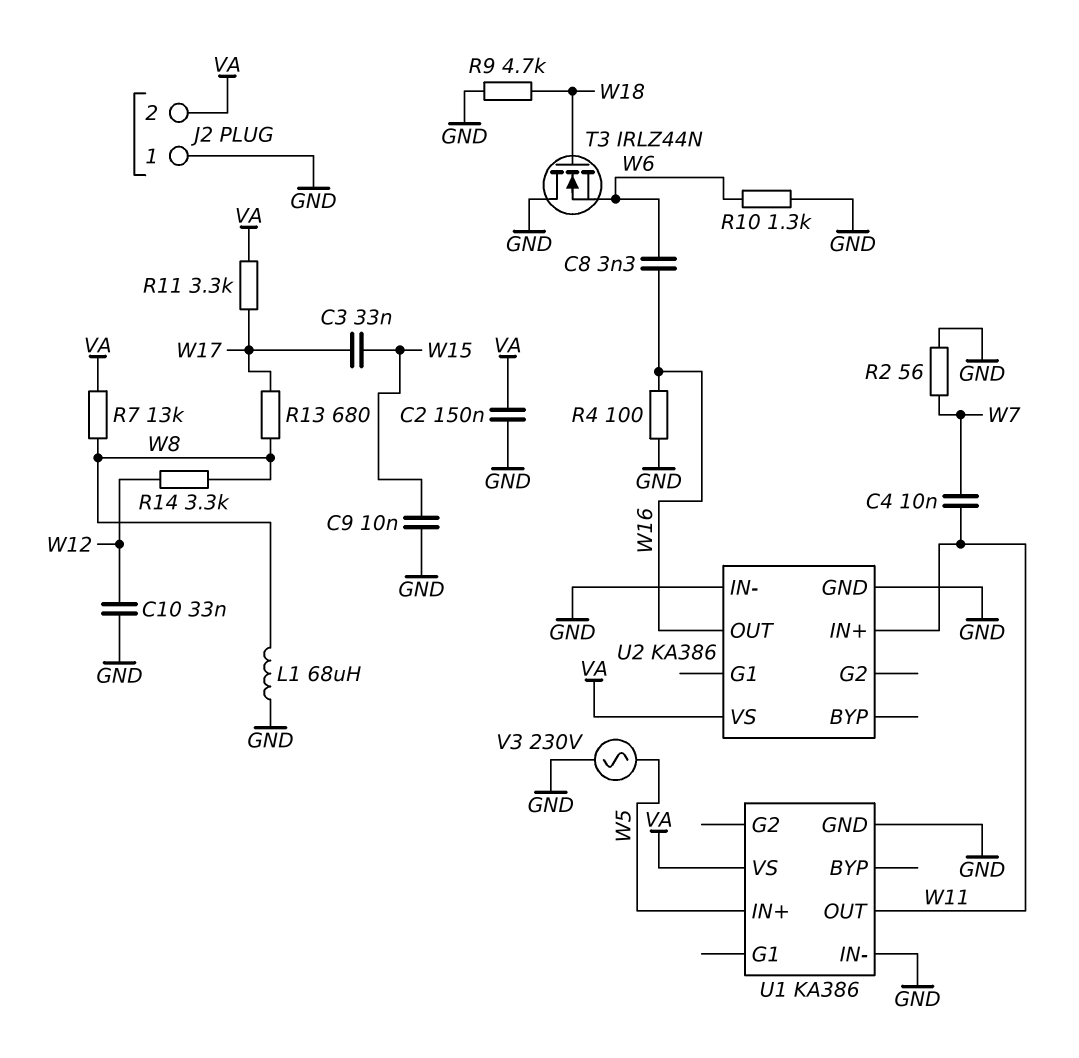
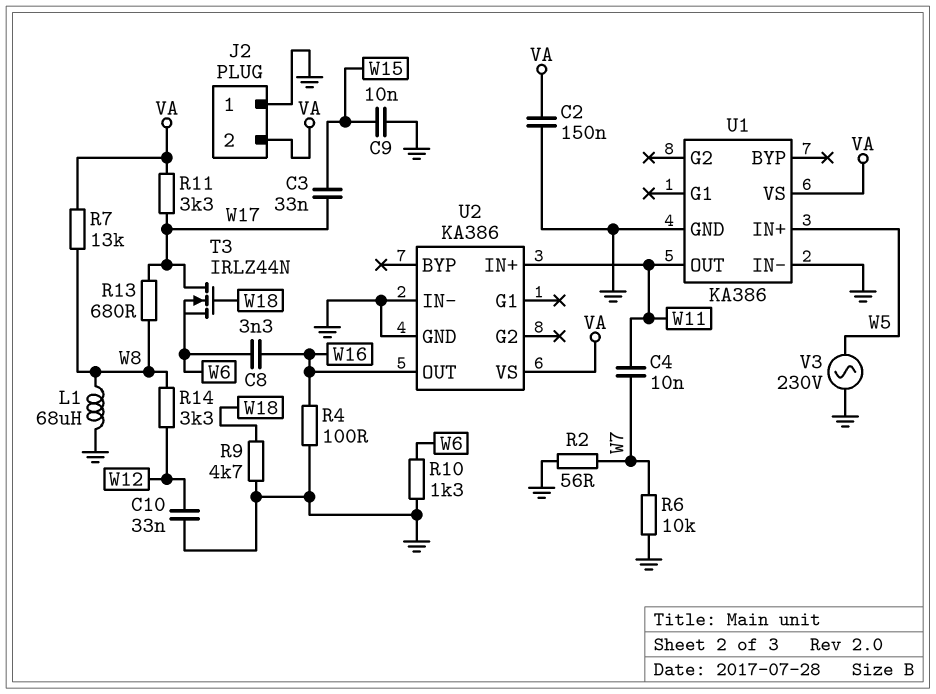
R6: none -> 10k (GND, W7)
T3: NMOS IRLZ44N (G W18, D GND, S W6) -> NMOS IRLZ44N (G W18, D W17, S W6)

